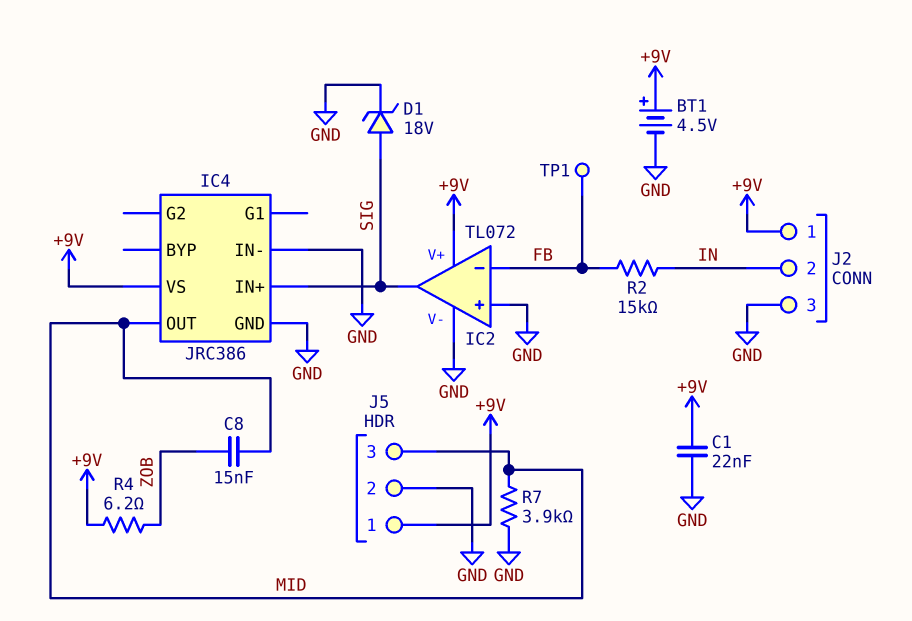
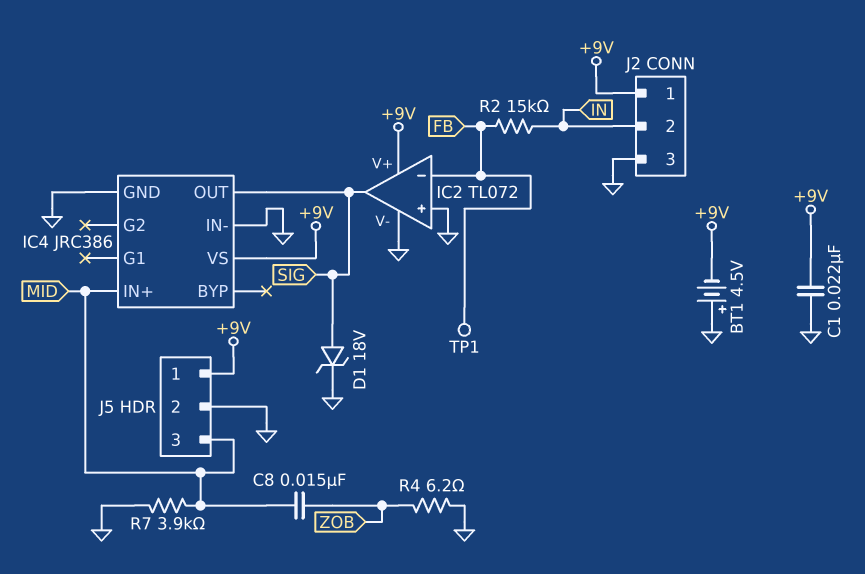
BT1: 4.5V (plus +9V, minus GND) -> 4.5V (plus GND, minus +9V)
IC4 pin IN+: SIG -> MID
IC4 pin OUT: MID -> SIG
R4: 6.2 (+9V, ZOB) -> 6.2 (GND, ZOB)

